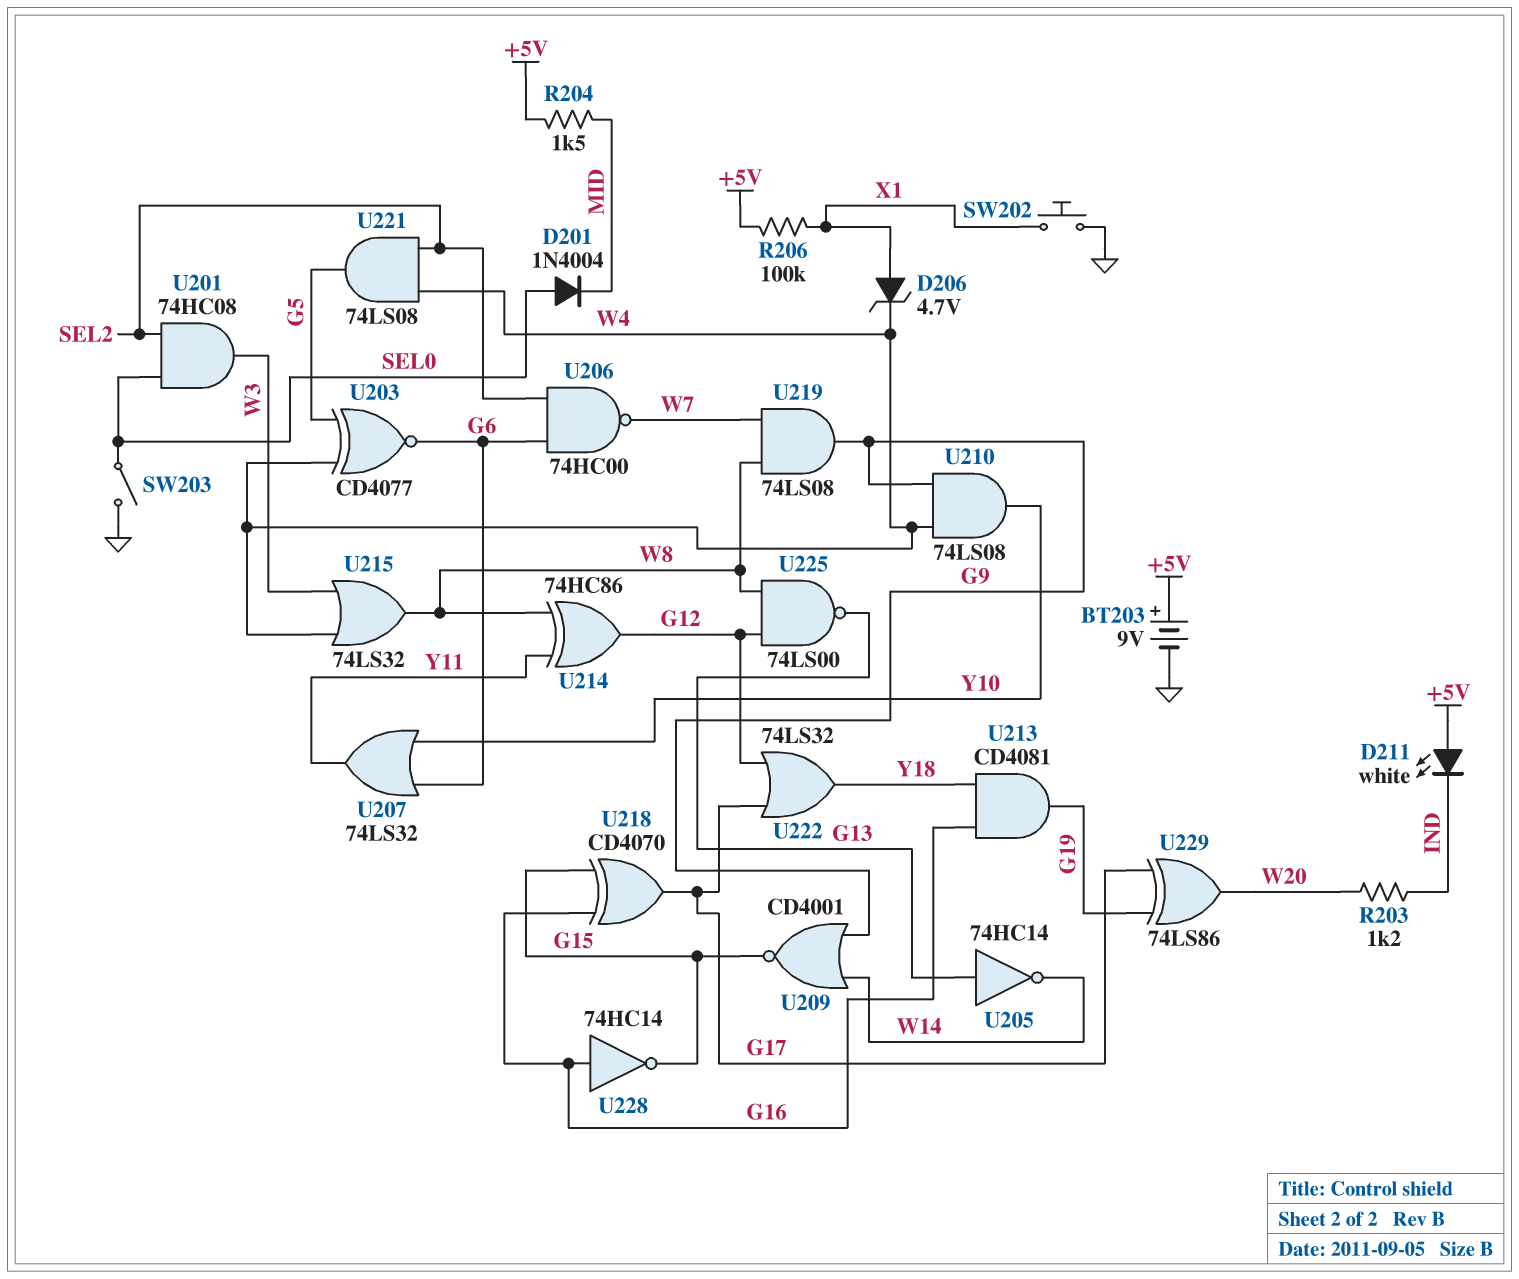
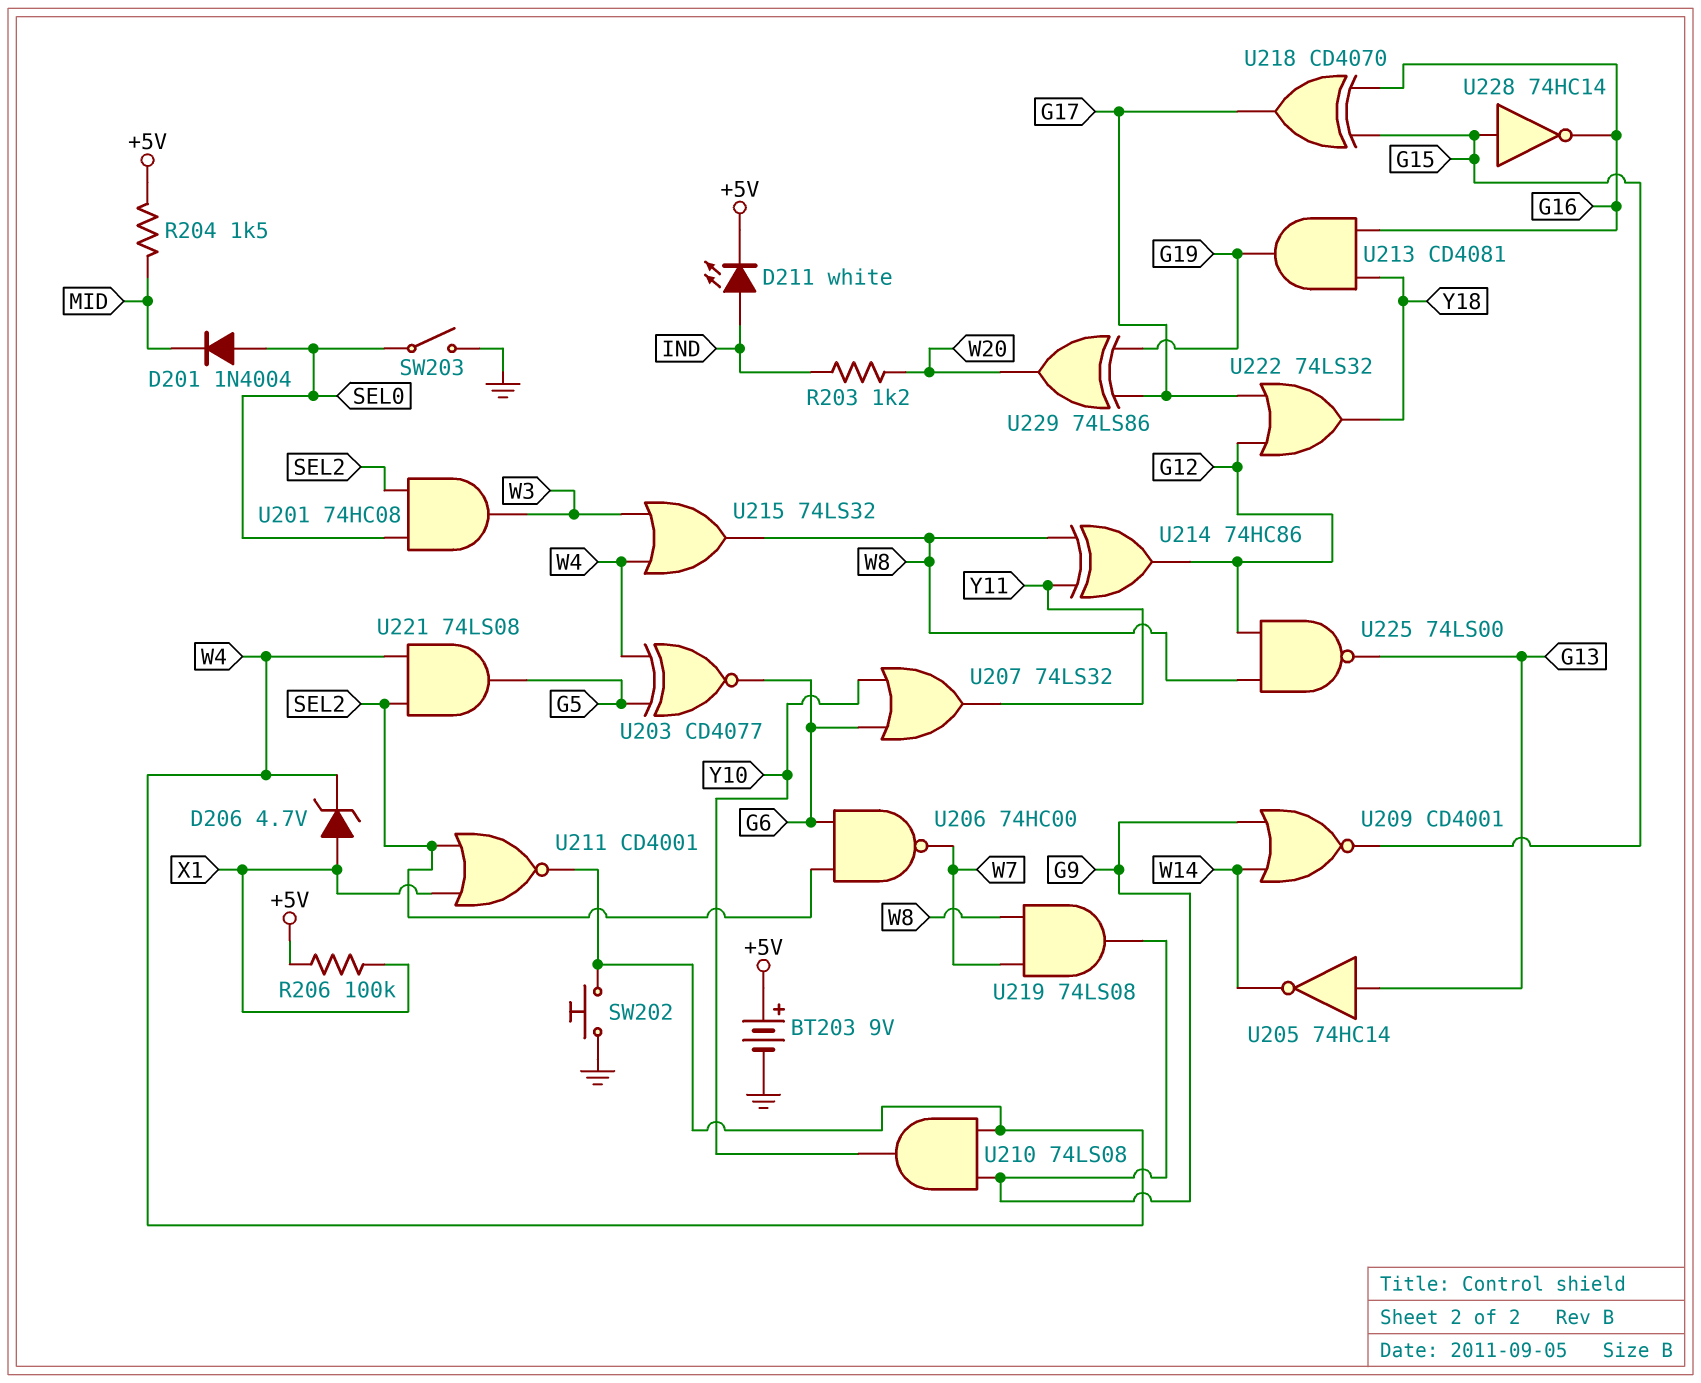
D211: LED white (A +5V, K IND) -> LED white (A IND, K +5V)
SW202: button (GND, X1) -> button (GND, W4)
U211: none -> NOR CD4001 (in SEL2, in X1, out W4)
U228: NOT 74HC14 (in G16, out G15) -> NOT 74HC14 (in G15, out G16)

